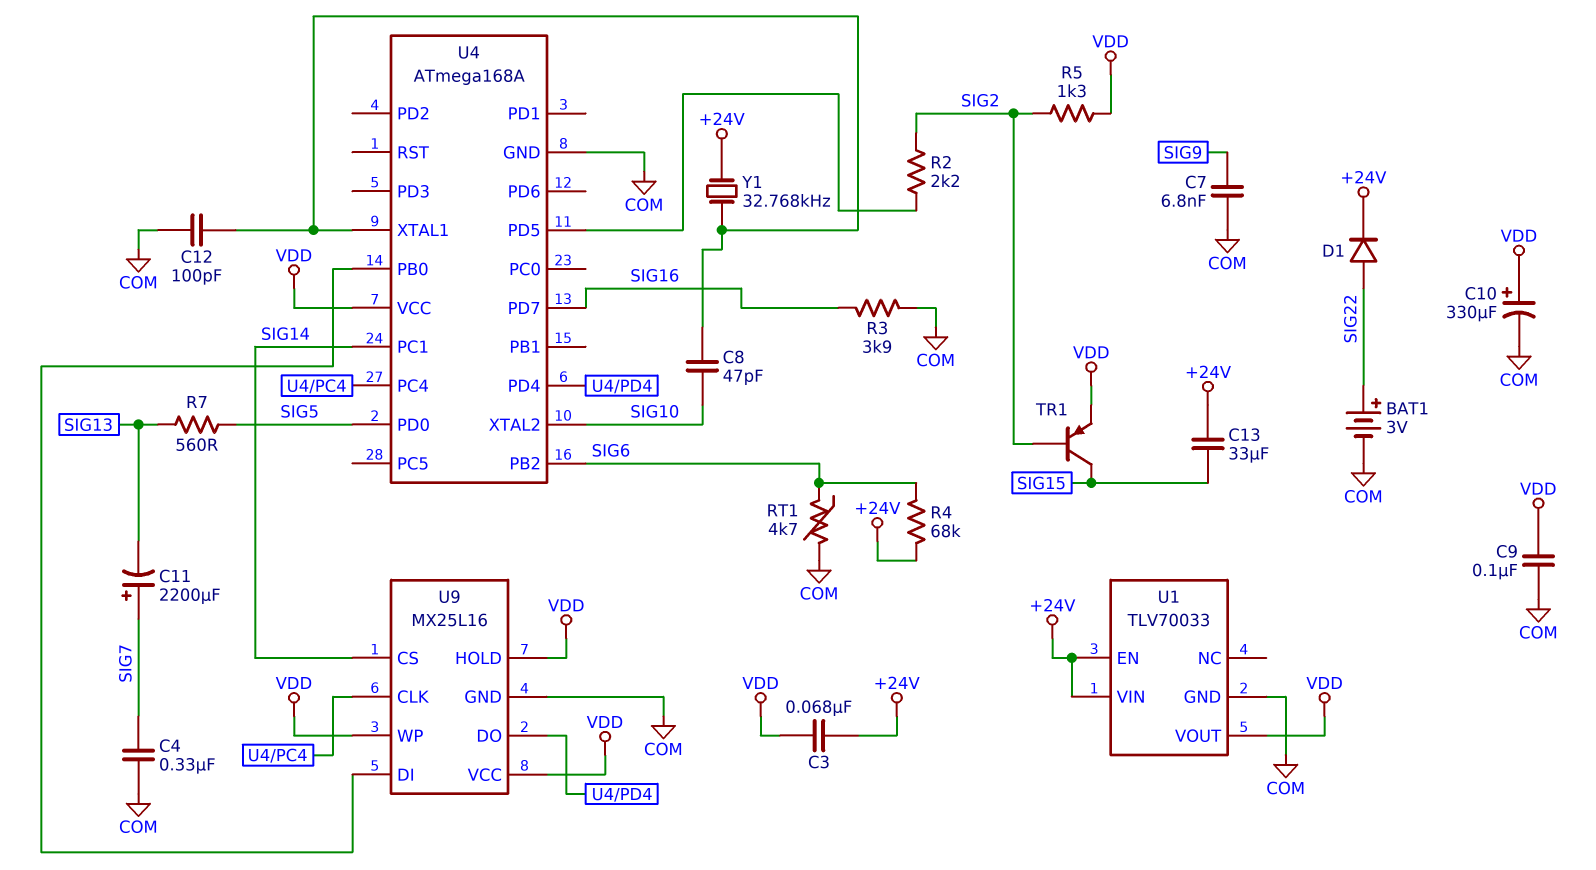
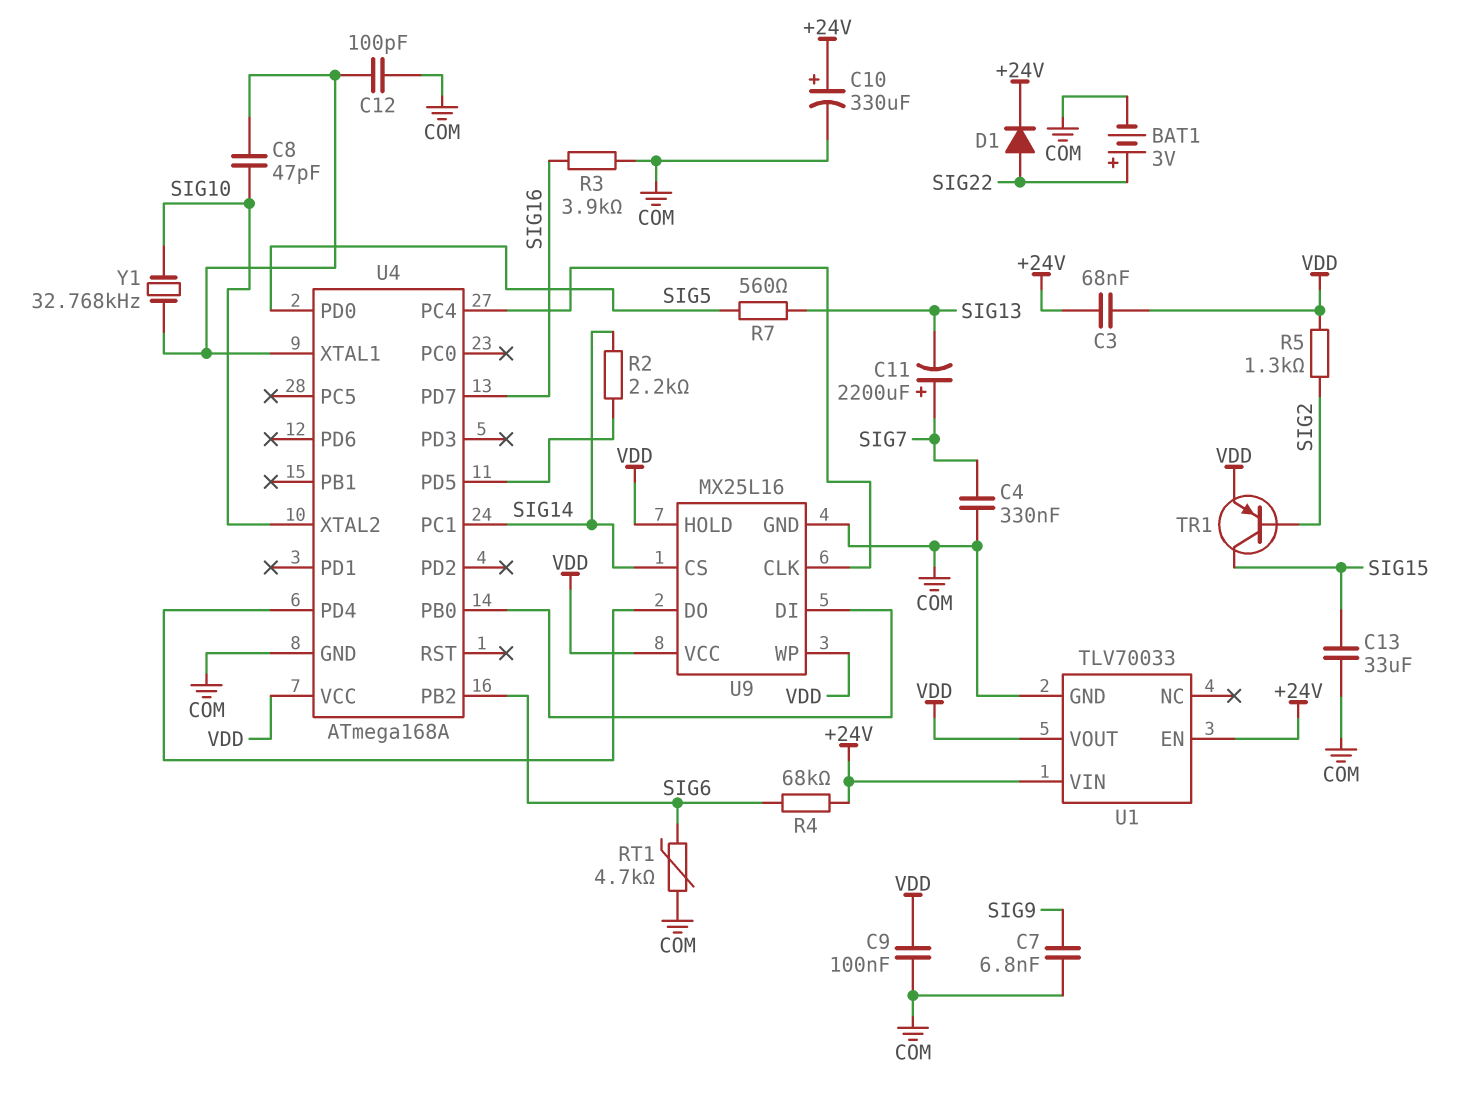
C10: 330uF (plus VDD, minus COM) -> 330uF (plus +24V, minus COM)
C13: 33uF (+24V, SIG15) -> 33uF (COM, SIG15)
R2: 2.2k (SIG2, U4/PD5) -> 2.2k (SIG14, U4/PD5)
Y1: 32.768kHz (+24V, U4/XTAL1) -> 32.768kHz (SIG10, U4/XTAL1)

